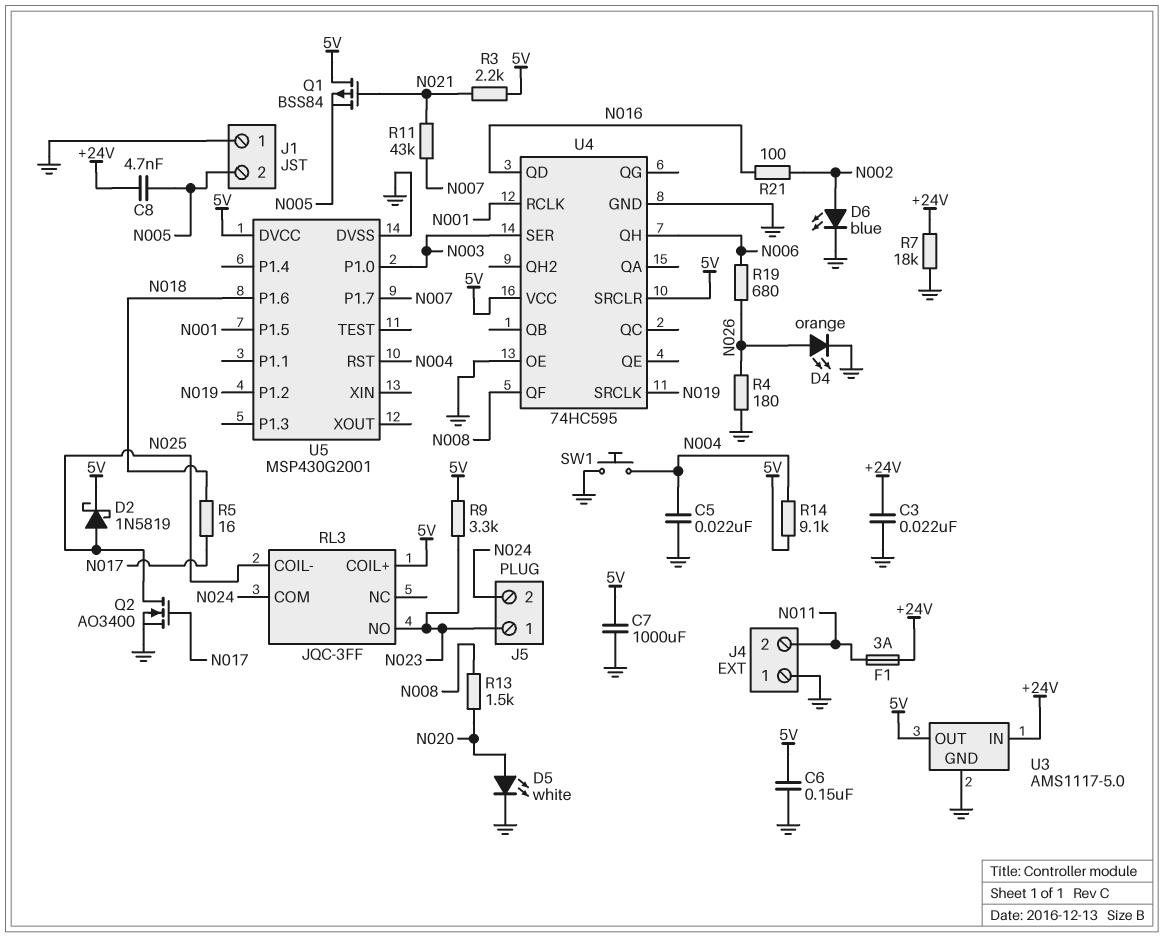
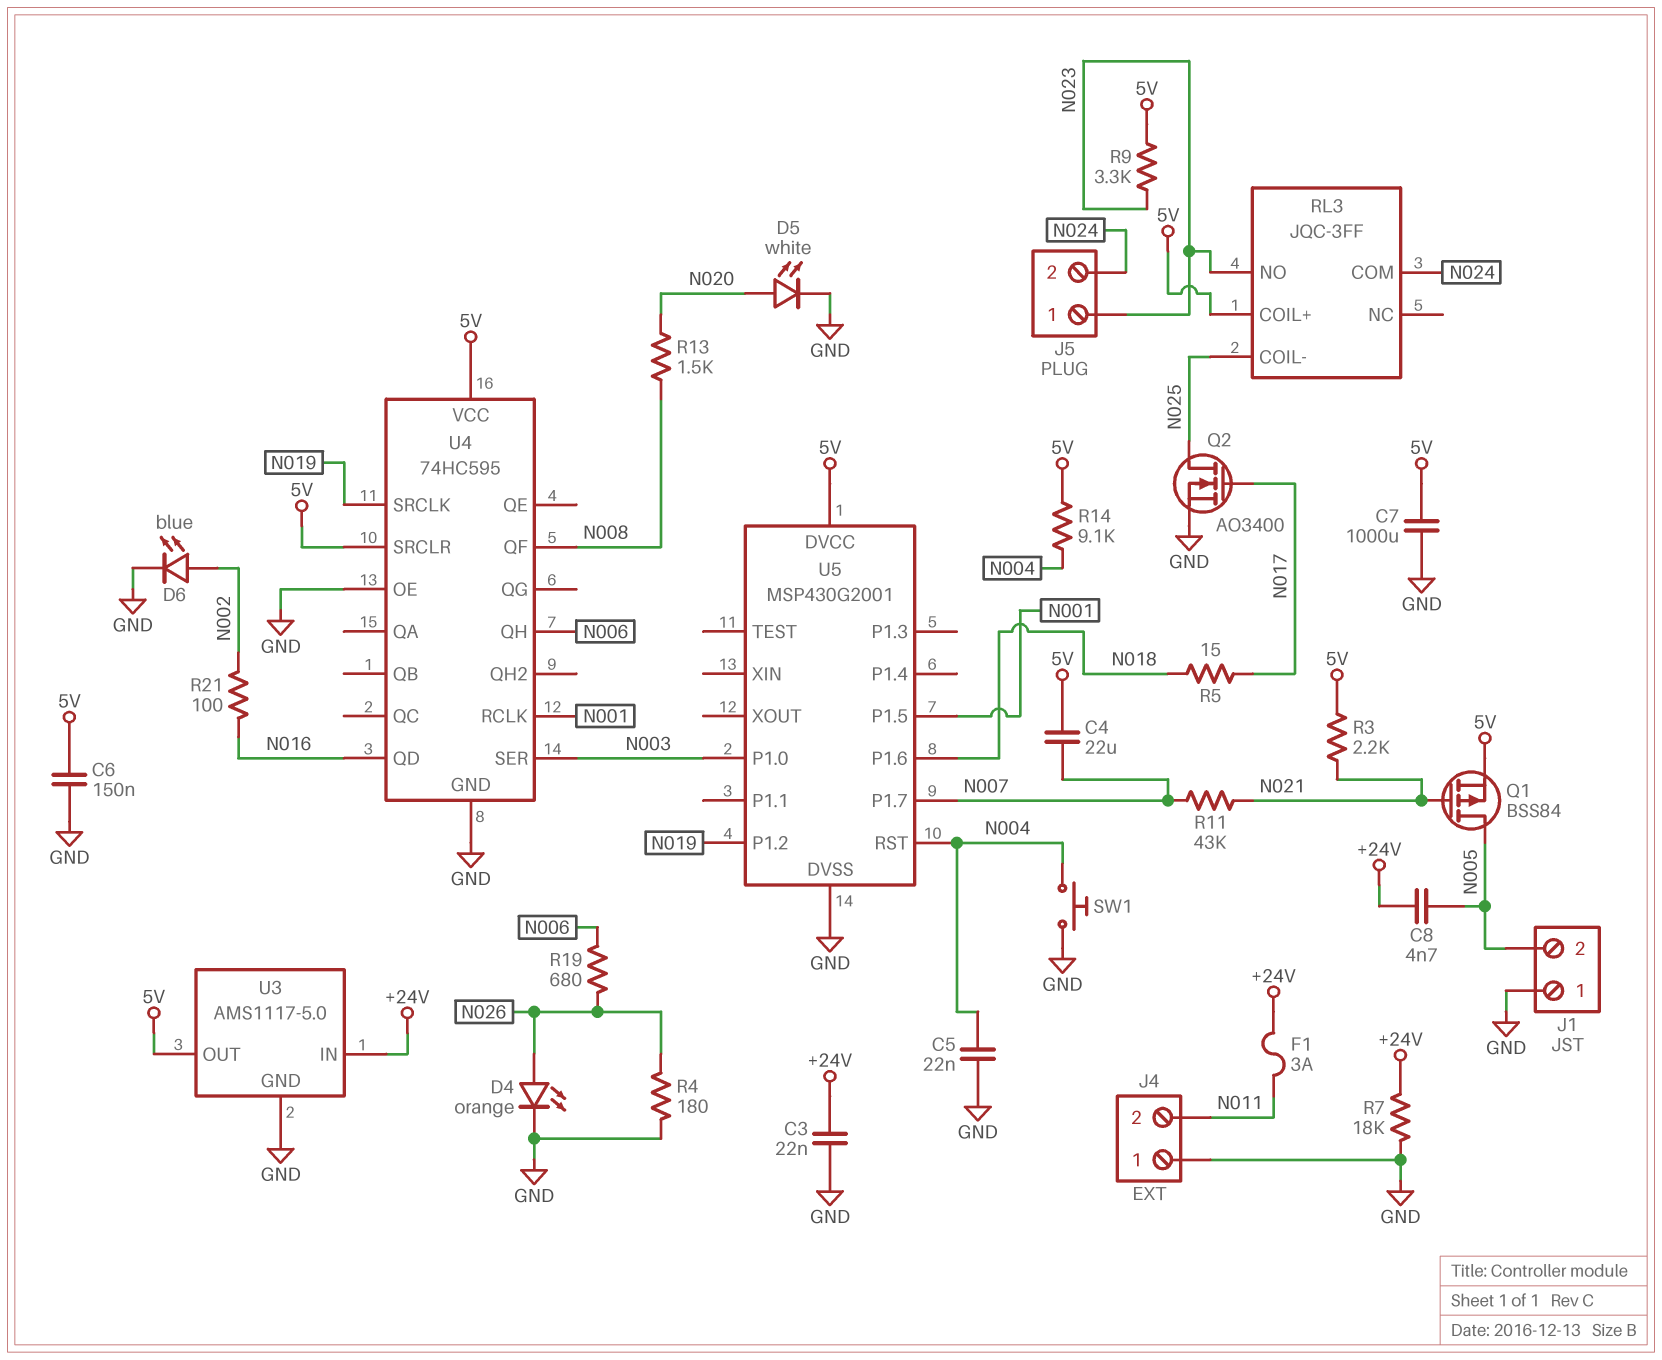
C4: none -> 22uF (5V, N007)
D2: schottky 1N5819 (A N025, K 5V) -> none
Q1: PMOS BSS84 (G N021, D 5V, S N005) -> PMOS BSS84 (G N021, D N005, S 5V)
R5: 16 (N017, N018) -> 15 (N017, N018)

